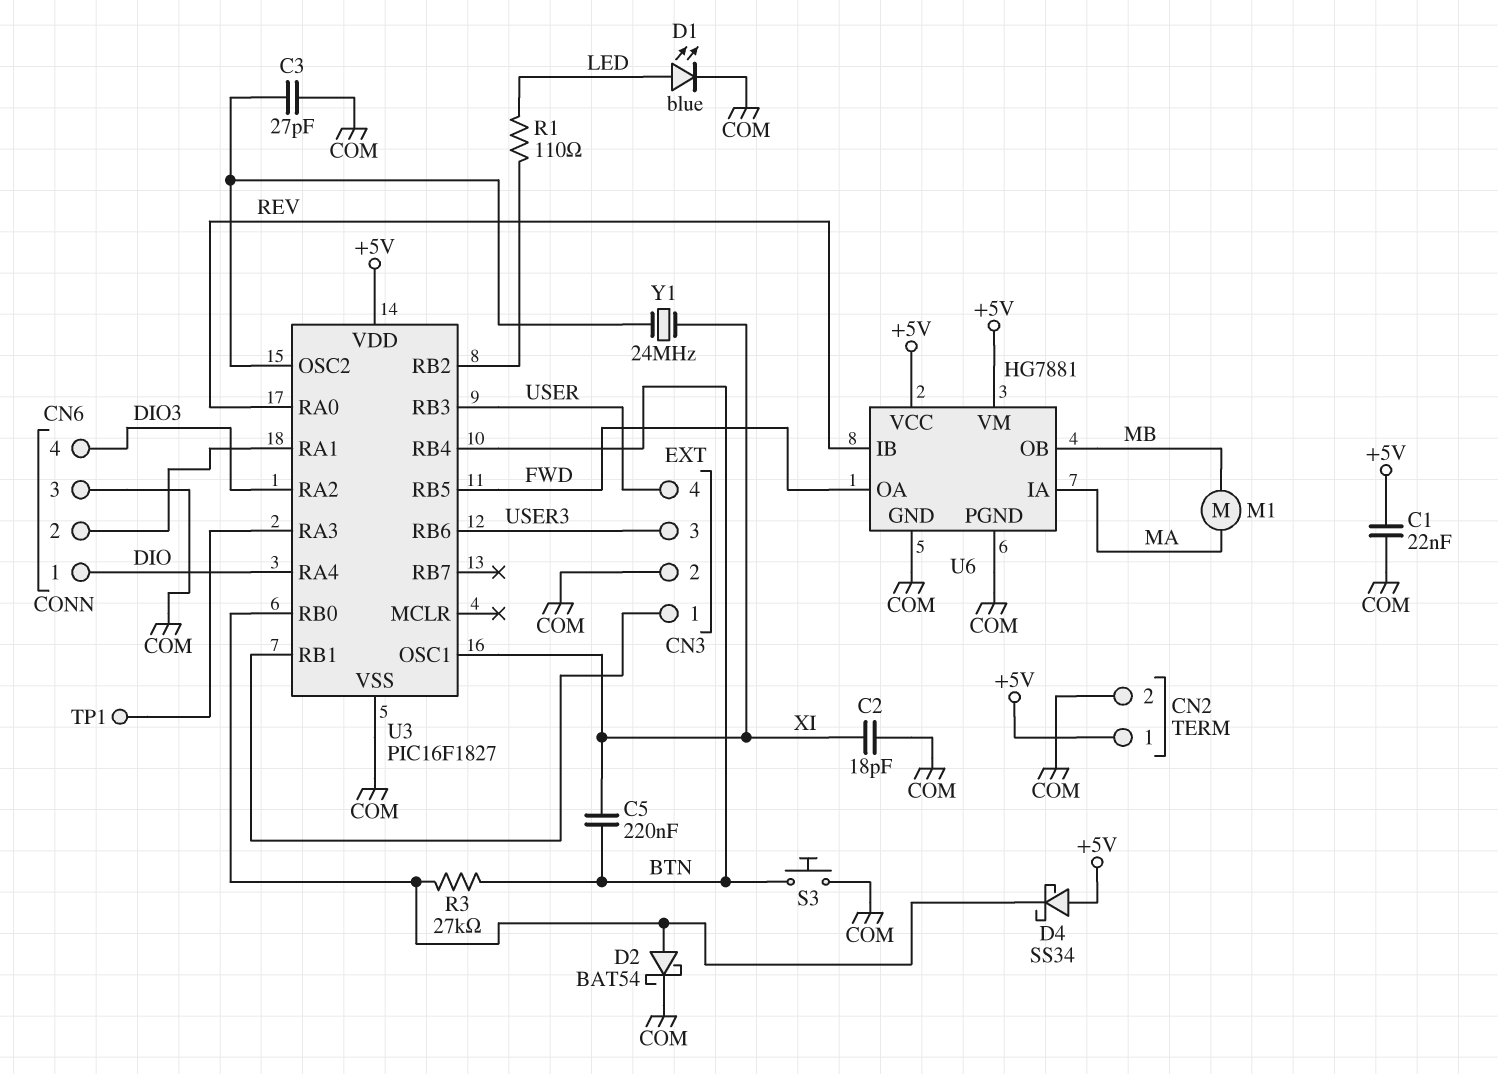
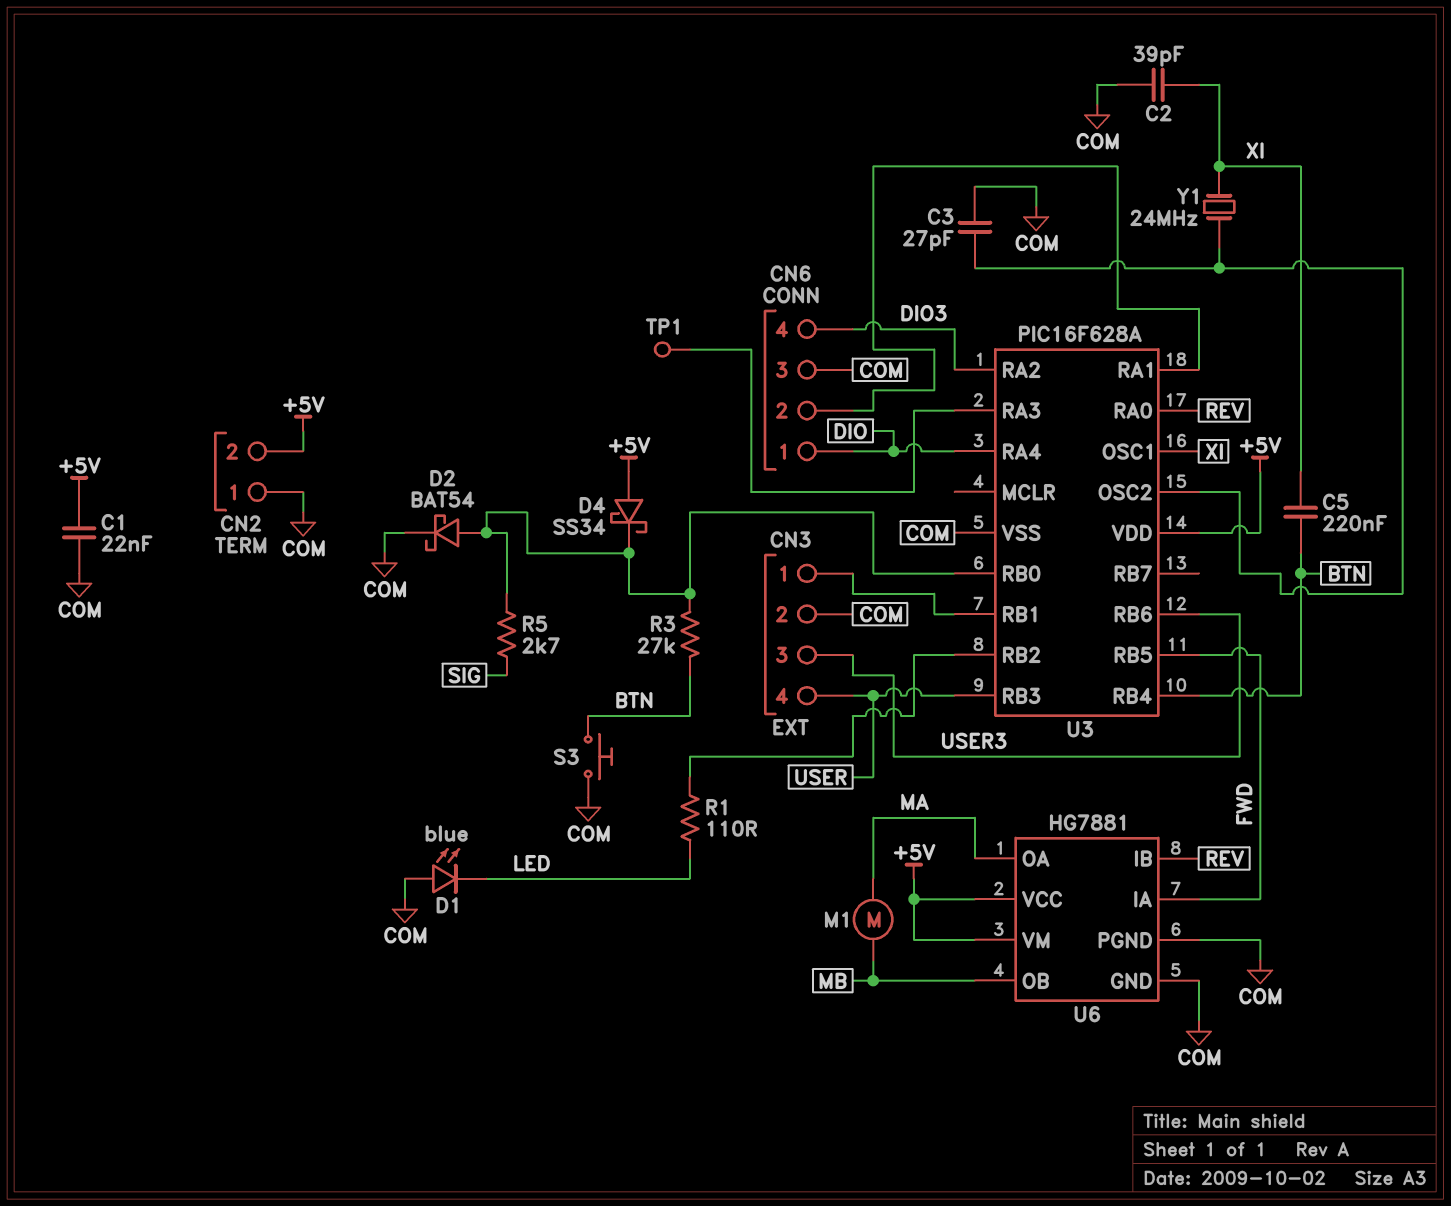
C2: 18pF (COM, XI) -> 39pF (COM, XI)
CN2 pin 1: +5V -> COM
CN2 pin 2: COM -> +5V
D1: LED blue (A LED, K COM) -> LED blue (A COM, K LED)
R5: none -> 2.7k (SIG, U3/RB0)
U3: PIC16F1827 -> PIC16F628A
U6 pin IA: MA -> FWD
U6 pin OA: FWD -> MA

